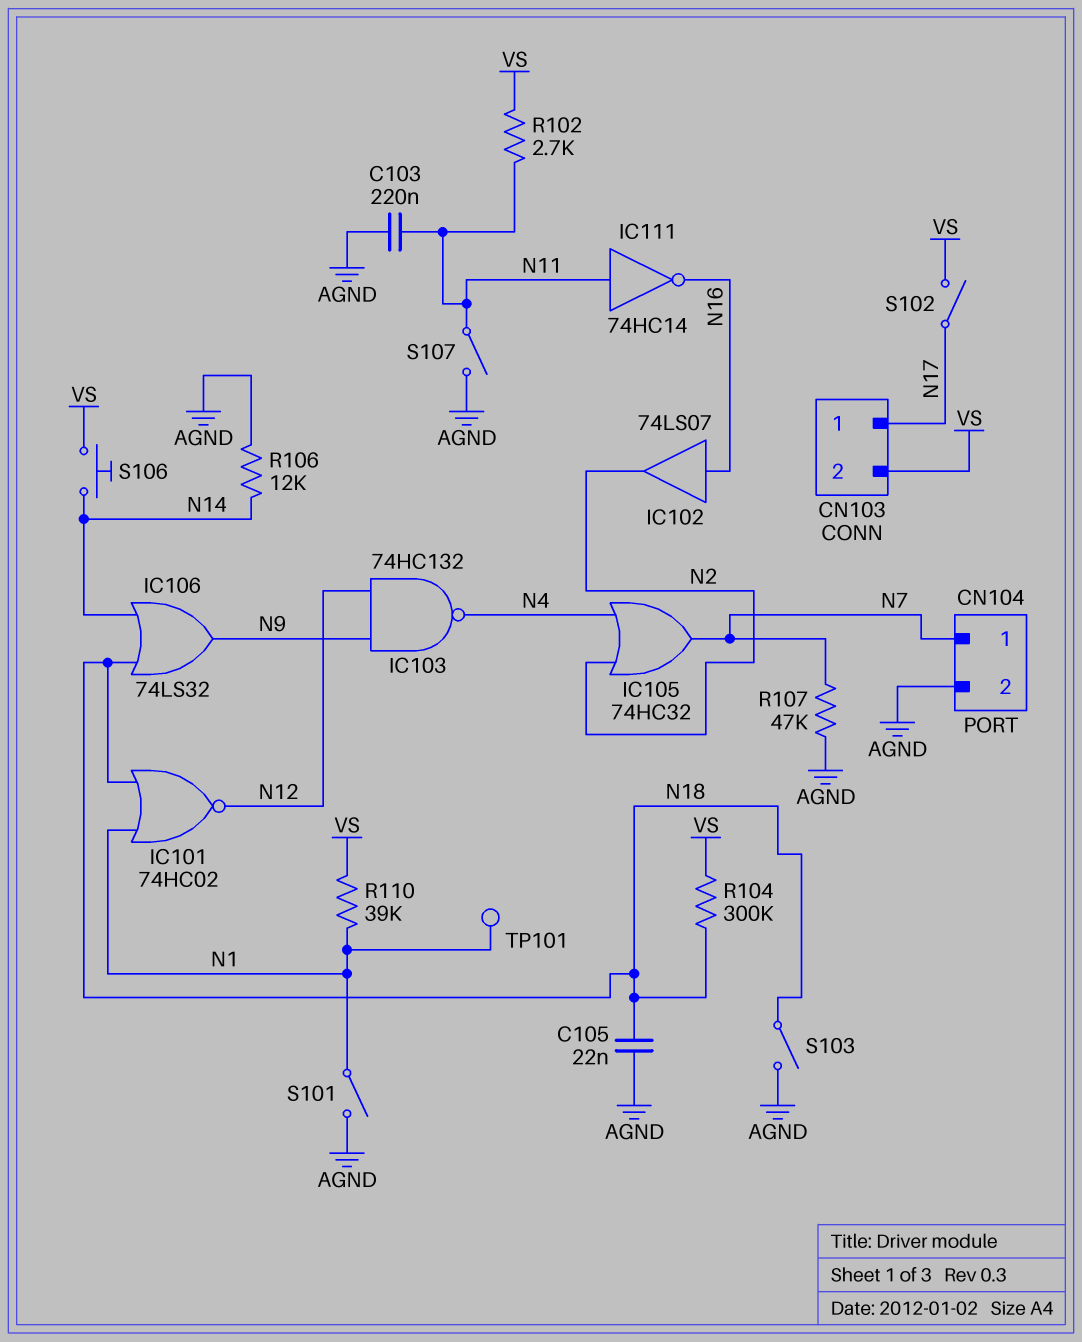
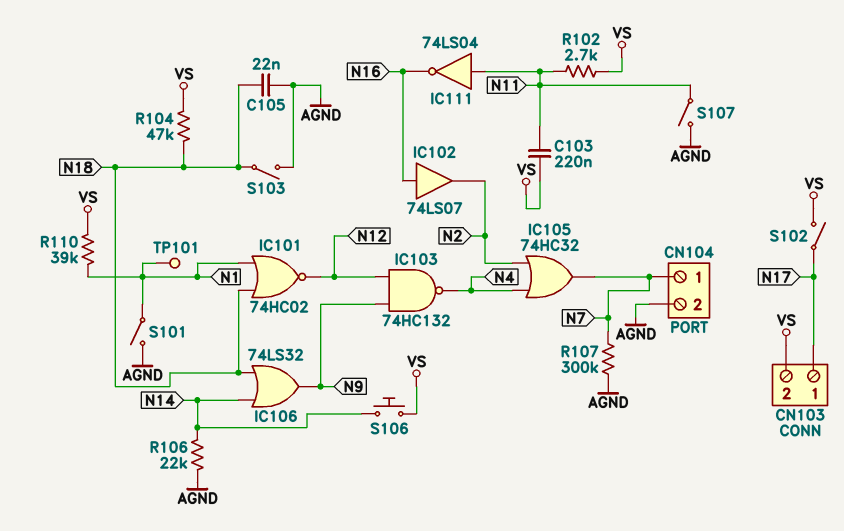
C103: 220nF (AGND, N11) -> 220nF (N11, VS)
IC111: NOT 74HC14 (in N11, out N16) -> NOT 74LS04 (in N11, out N16)
R104: 300k (N18, VS) -> 47k (N18, VS)
R106: 12k (AGND, N14) -> 22k (AGND, N14)
R107: 47k (AGND, N7) -> 300k (AGND, N7)

